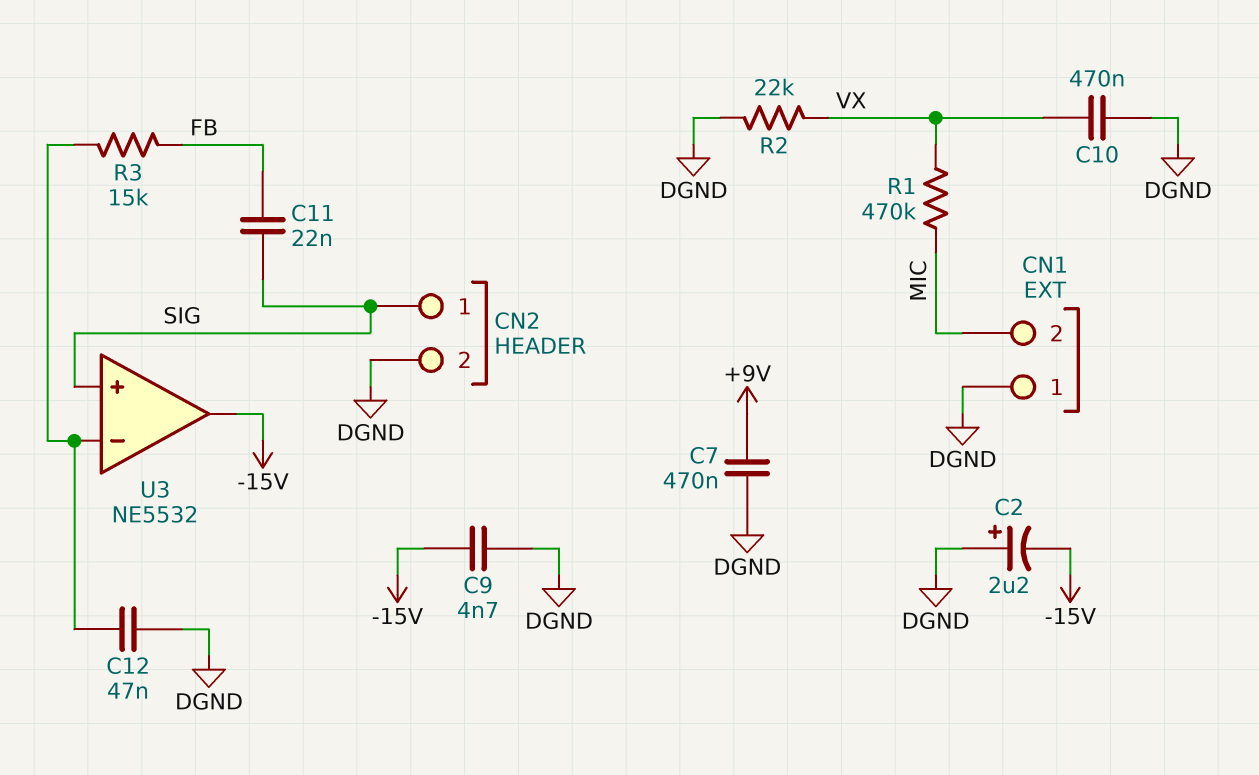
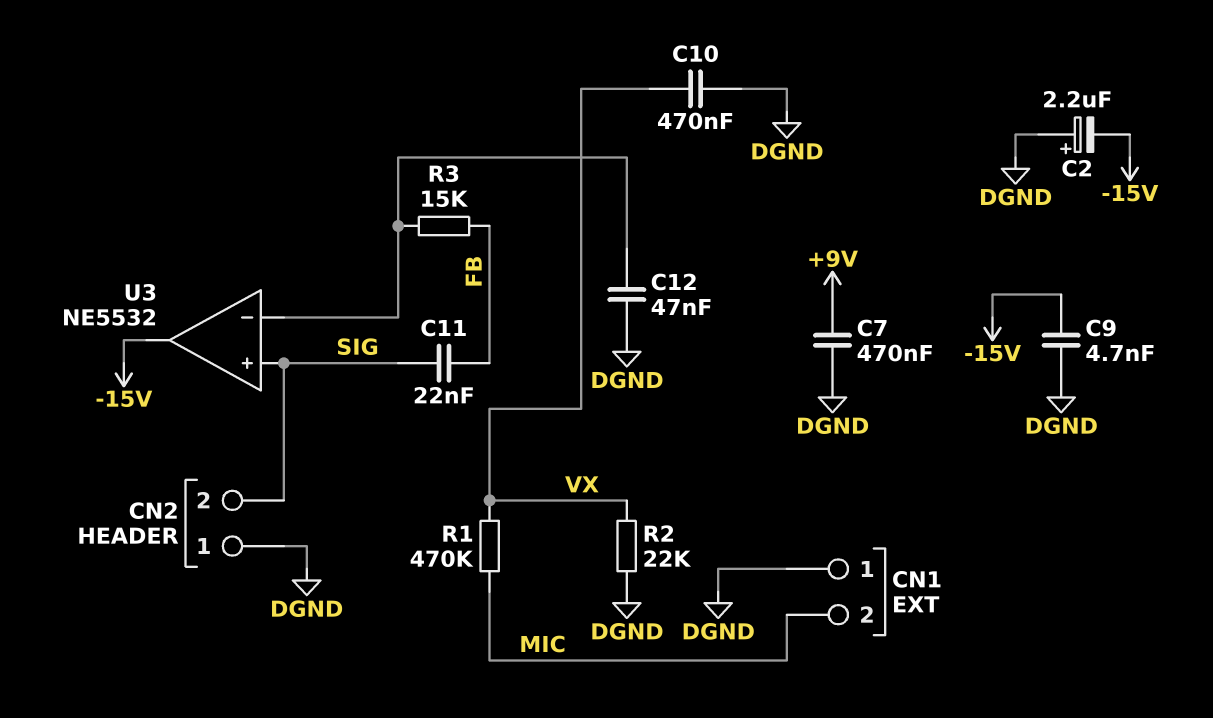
CN2 pin 1: SIG -> DGND
CN2 pin 2: DGND -> SIG

